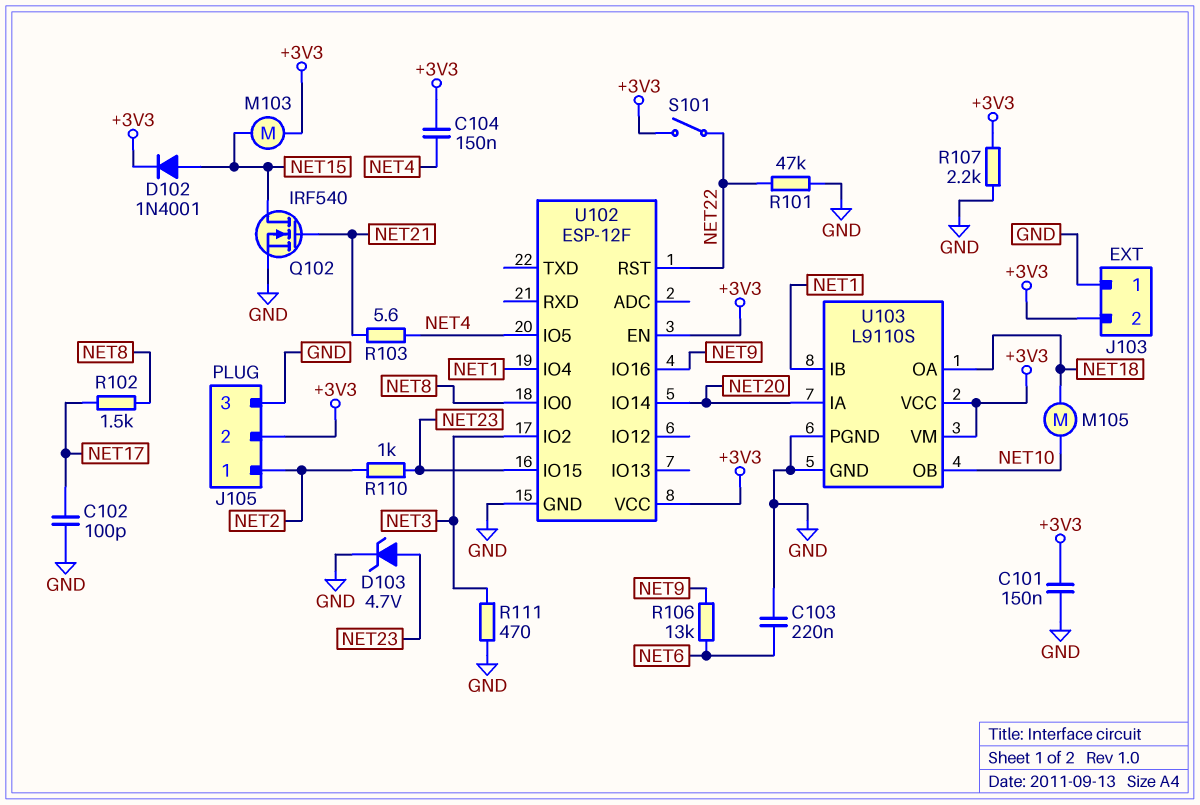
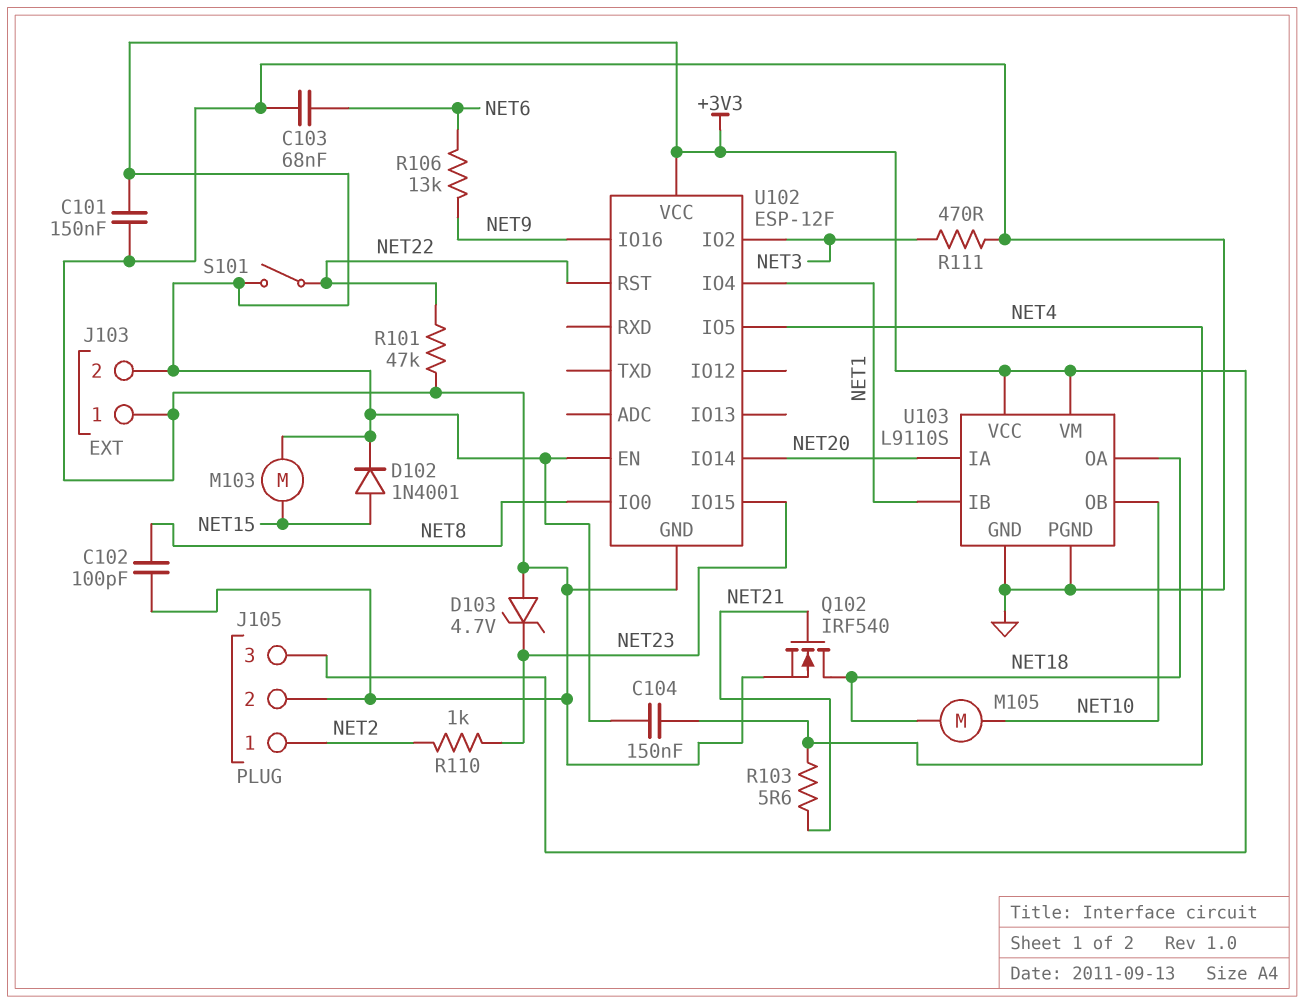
C102: 100pF (GND, NET17) -> 100pF (GND, NET8)
C103: 220nF (GND, NET6) -> 68nF (GND, NET6)
D103: zener 4.7V (A NET23, K GND) -> zener 4.7V (A GND, K NET23)
J105 pin 2: +3V3 -> GND
J105 pin 3: GND -> +3V3
Q102: NMOS IRF540 (G NET21, D NET15, S GND) -> NMOS IRF540 (G NET21, D NET18, S GND)
R102: 1.5k (NET8, NET17) -> none
R107: 2.2k (+3V3, GND) -> none

